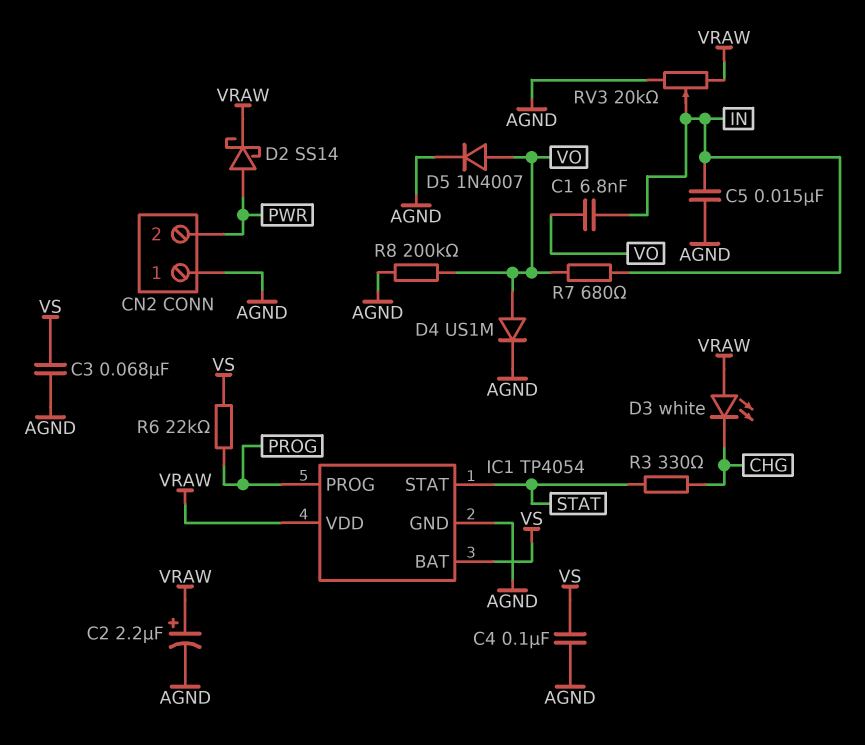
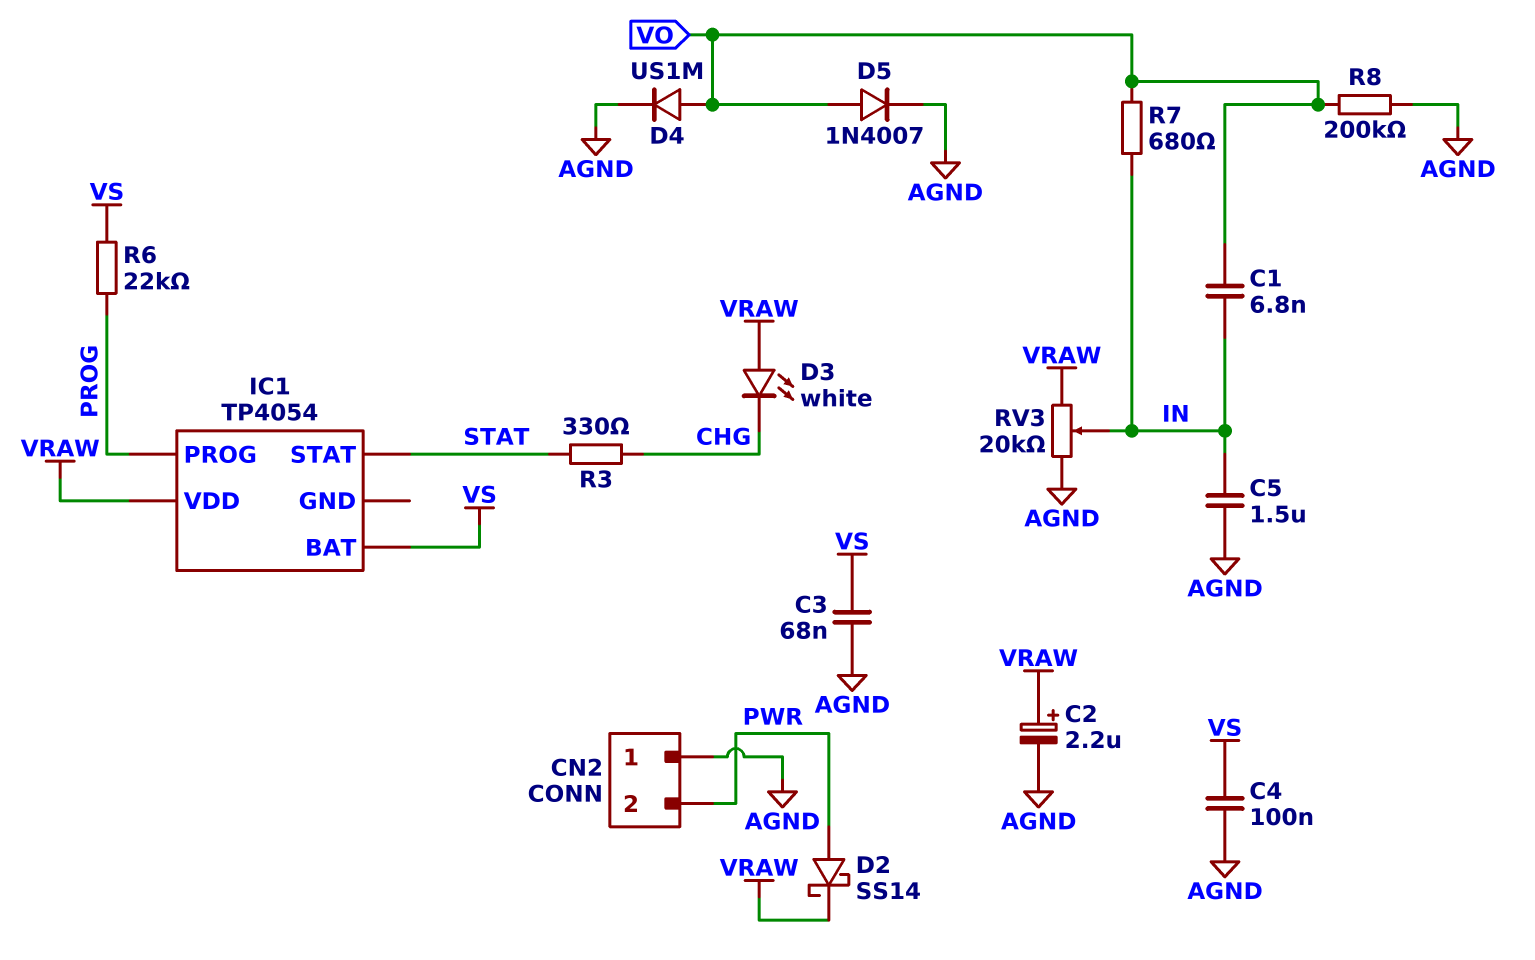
C5: 15nF (AGND, IN) -> 1.5uF (AGND, IN)
IC1 pin GND: AGND -> none

